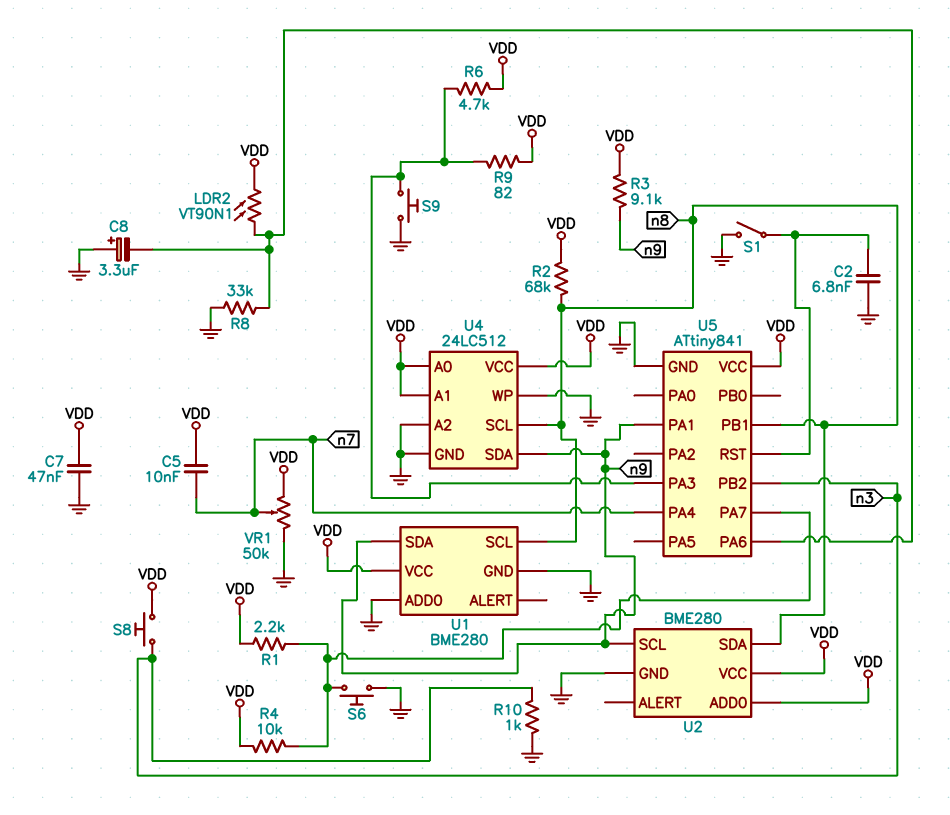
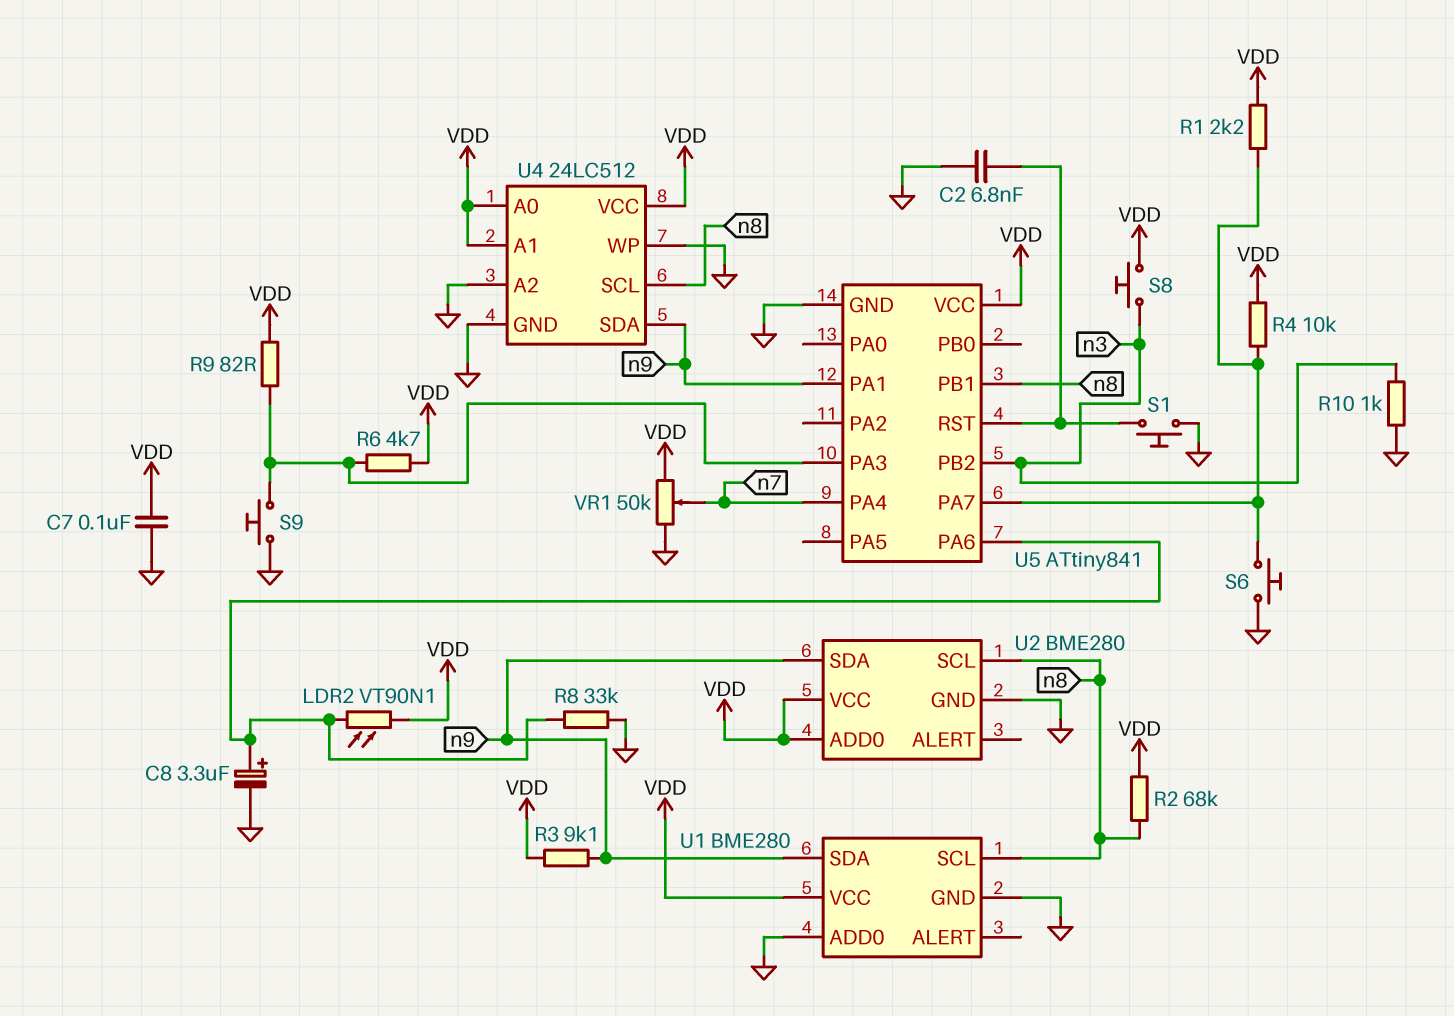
C5: 10nF (VDD, n7) -> none
C7: 47nF (GND, VDD) -> 100nF (GND, VDD)
C8: 3.3uF (plus GND, minus U5/PA6) -> 3.3uF (plus U5/PA6, minus GND)
S1: switch (GND, U5/RST) -> button (GND, U5/RST)
U2 pin SCL: n9 -> n8
U2 pin SDA: n8 -> n9

